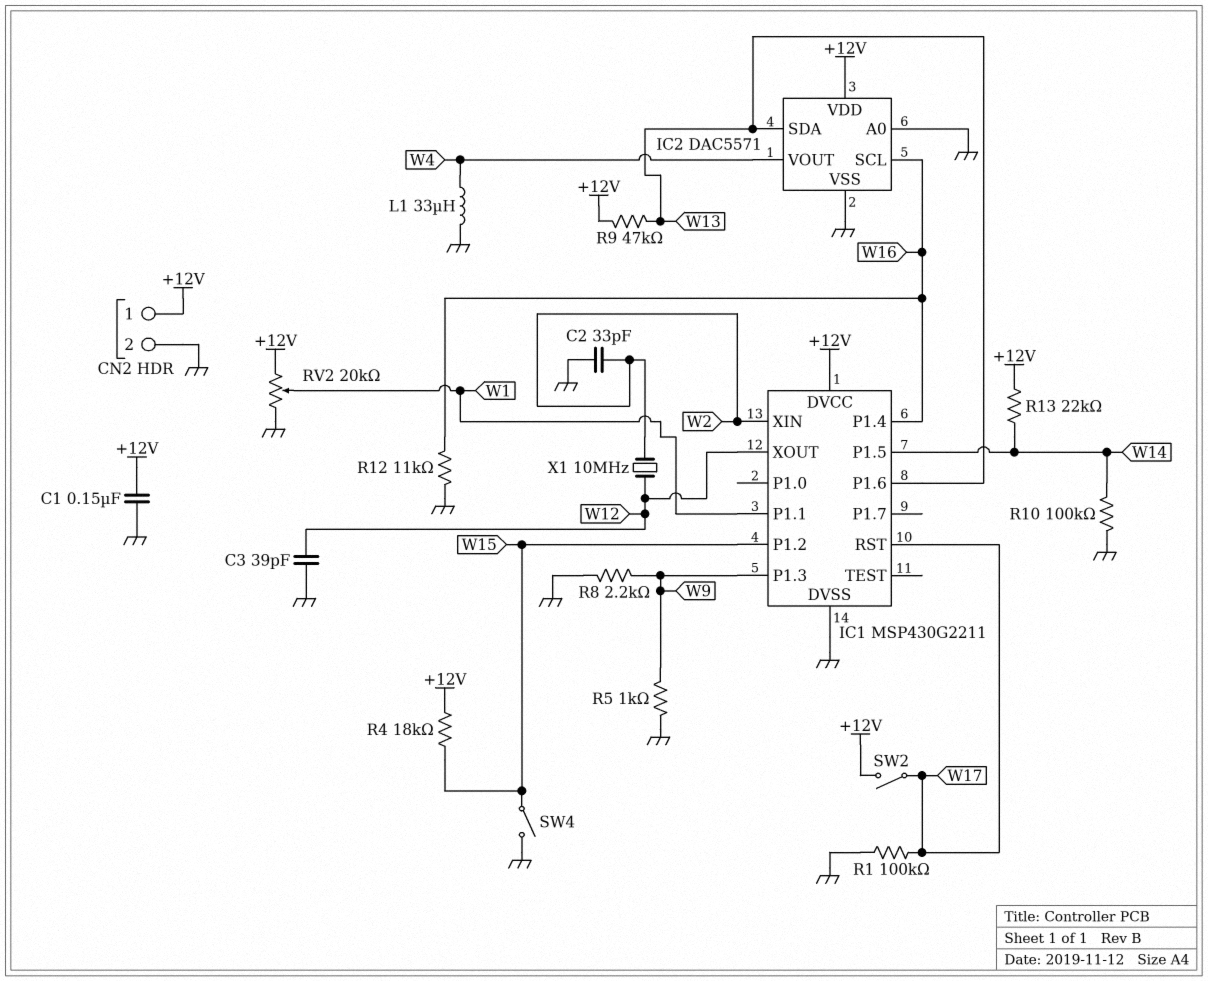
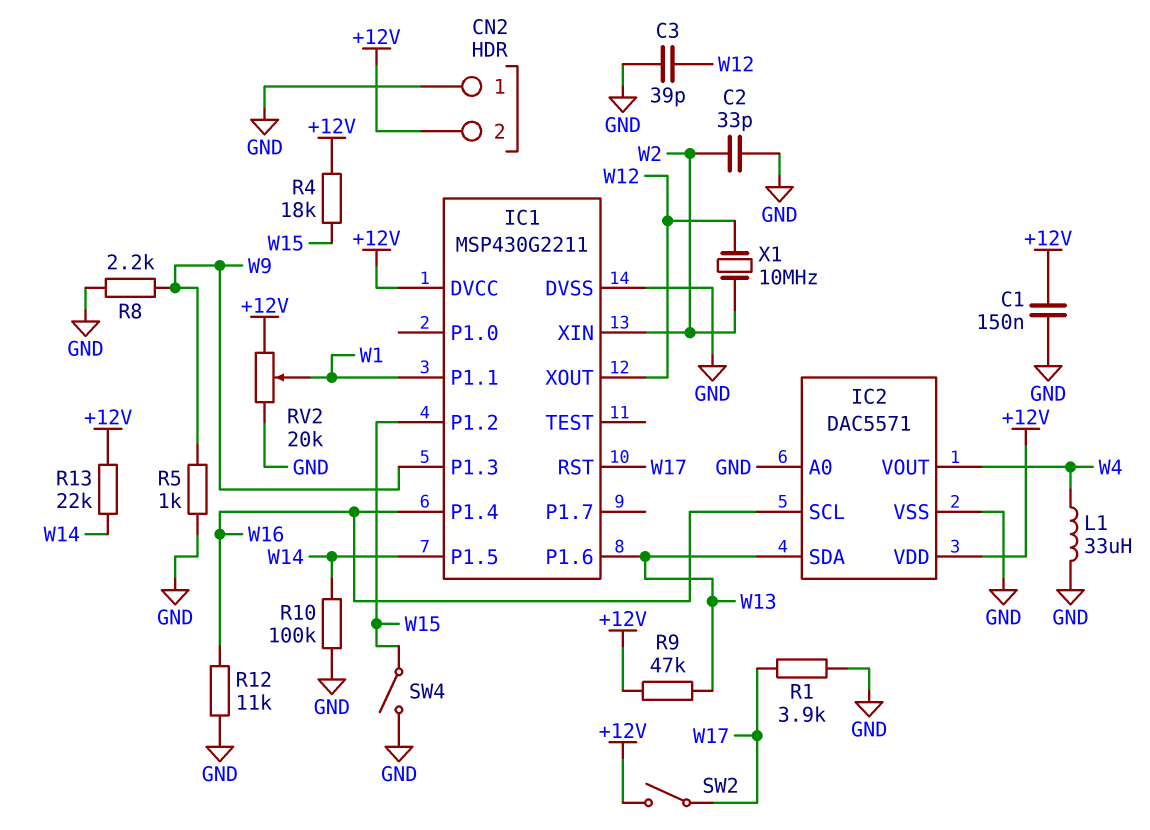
CN2 pin 1: +12V -> GND
CN2 pin 2: GND -> +12V
R1: 100k (GND, W17) -> 3.9k (GND, W17)

